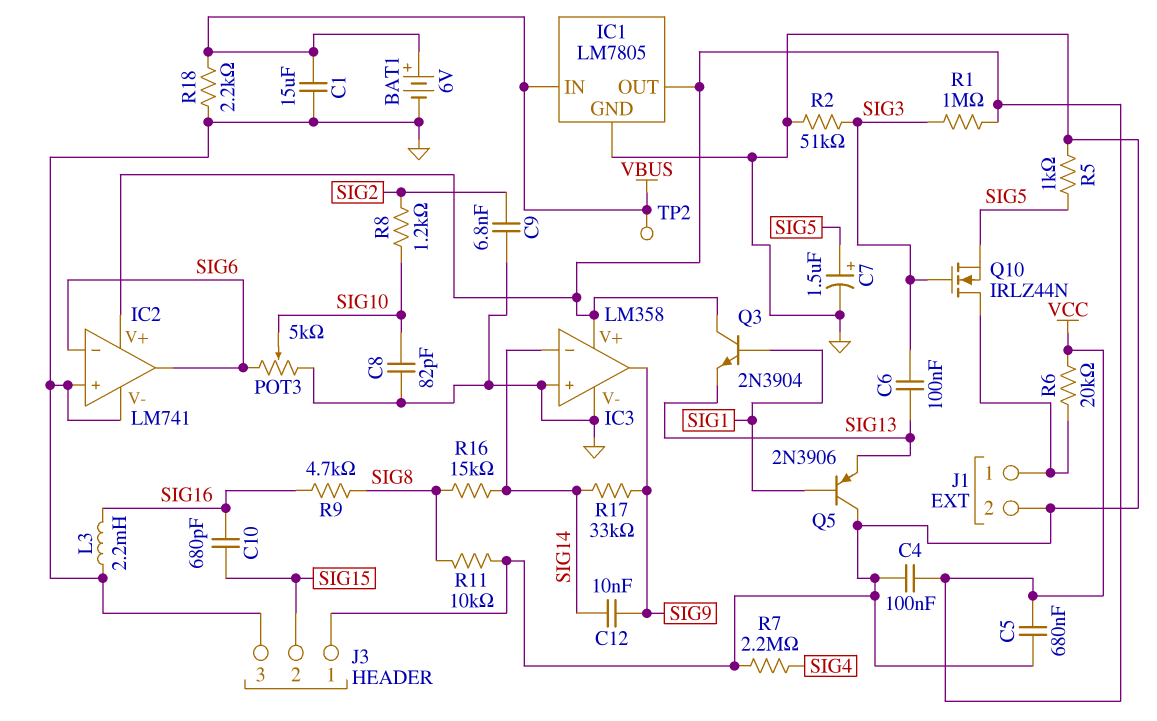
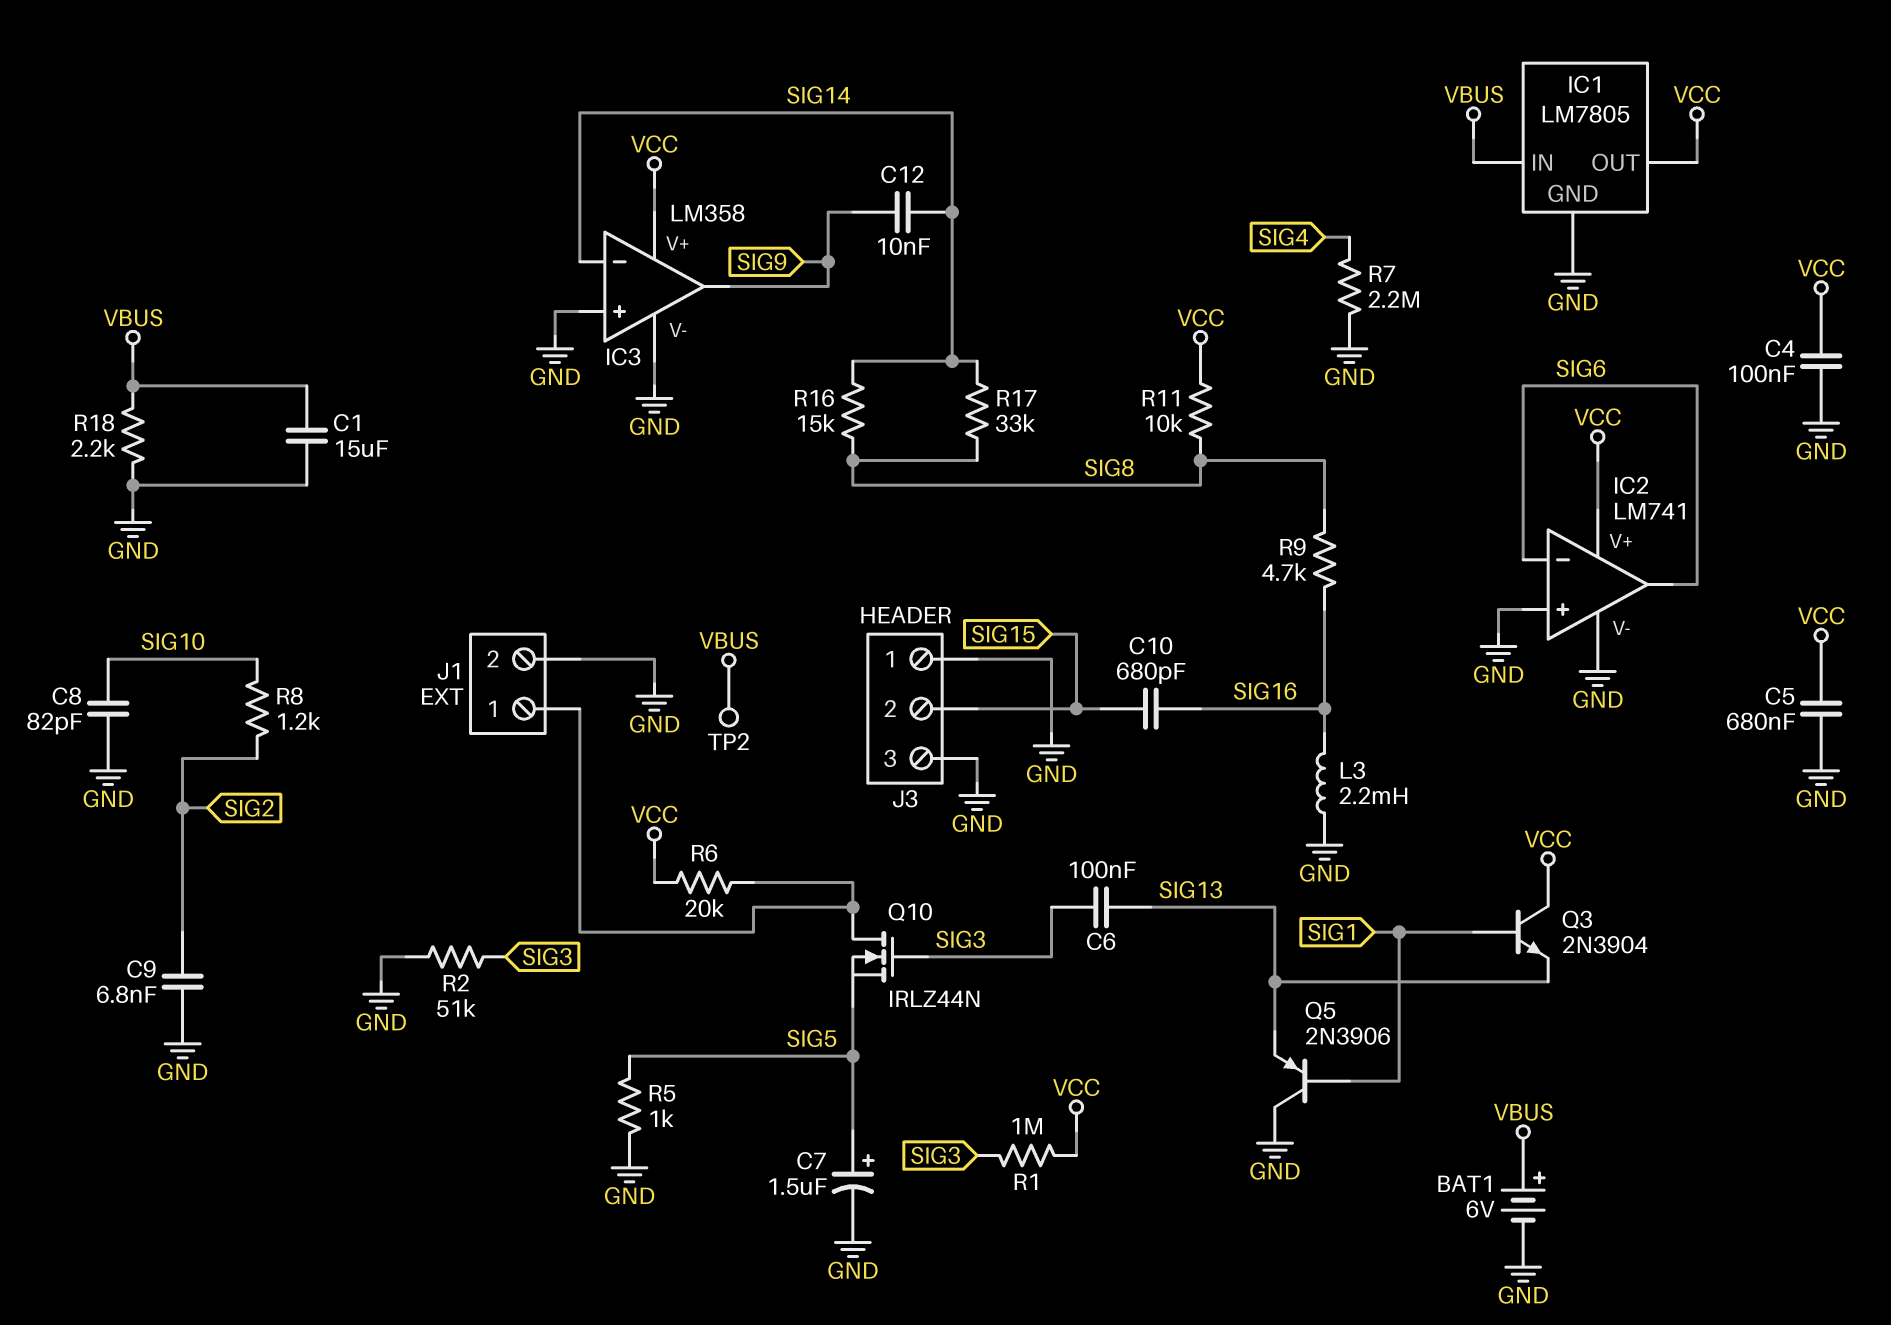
POT3: 5k (GND, SIG6, wiper SIG10) -> none
R11: 10k (GND, SIG8) -> 10k (SIG8, VCC)
R17: 33k (SIG9, SIG14) -> 33k (SIG8, SIG14)

